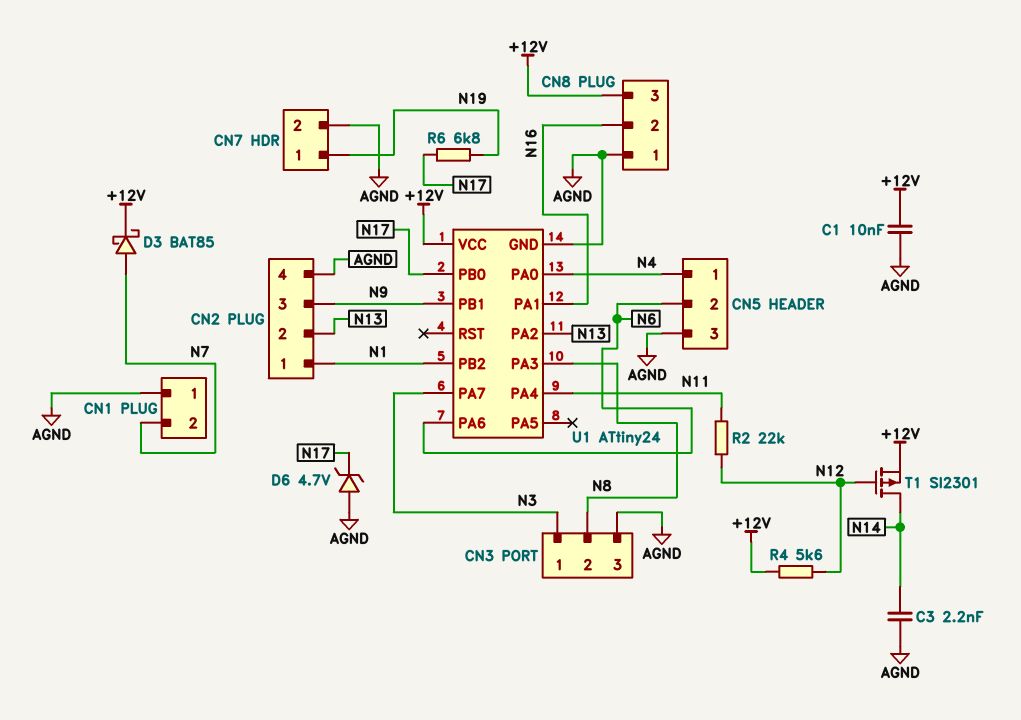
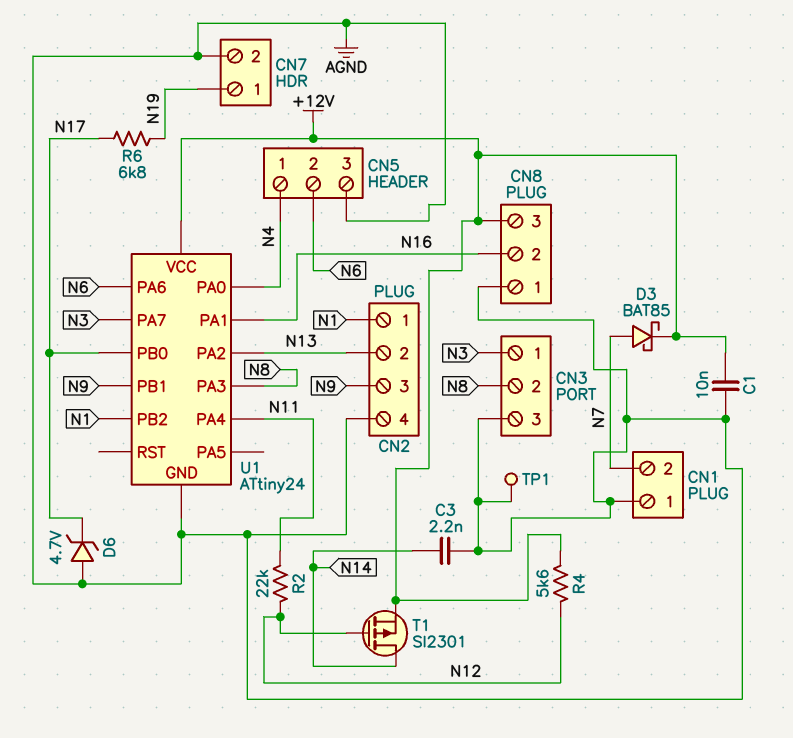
TP1: none -> test point (AGND)

